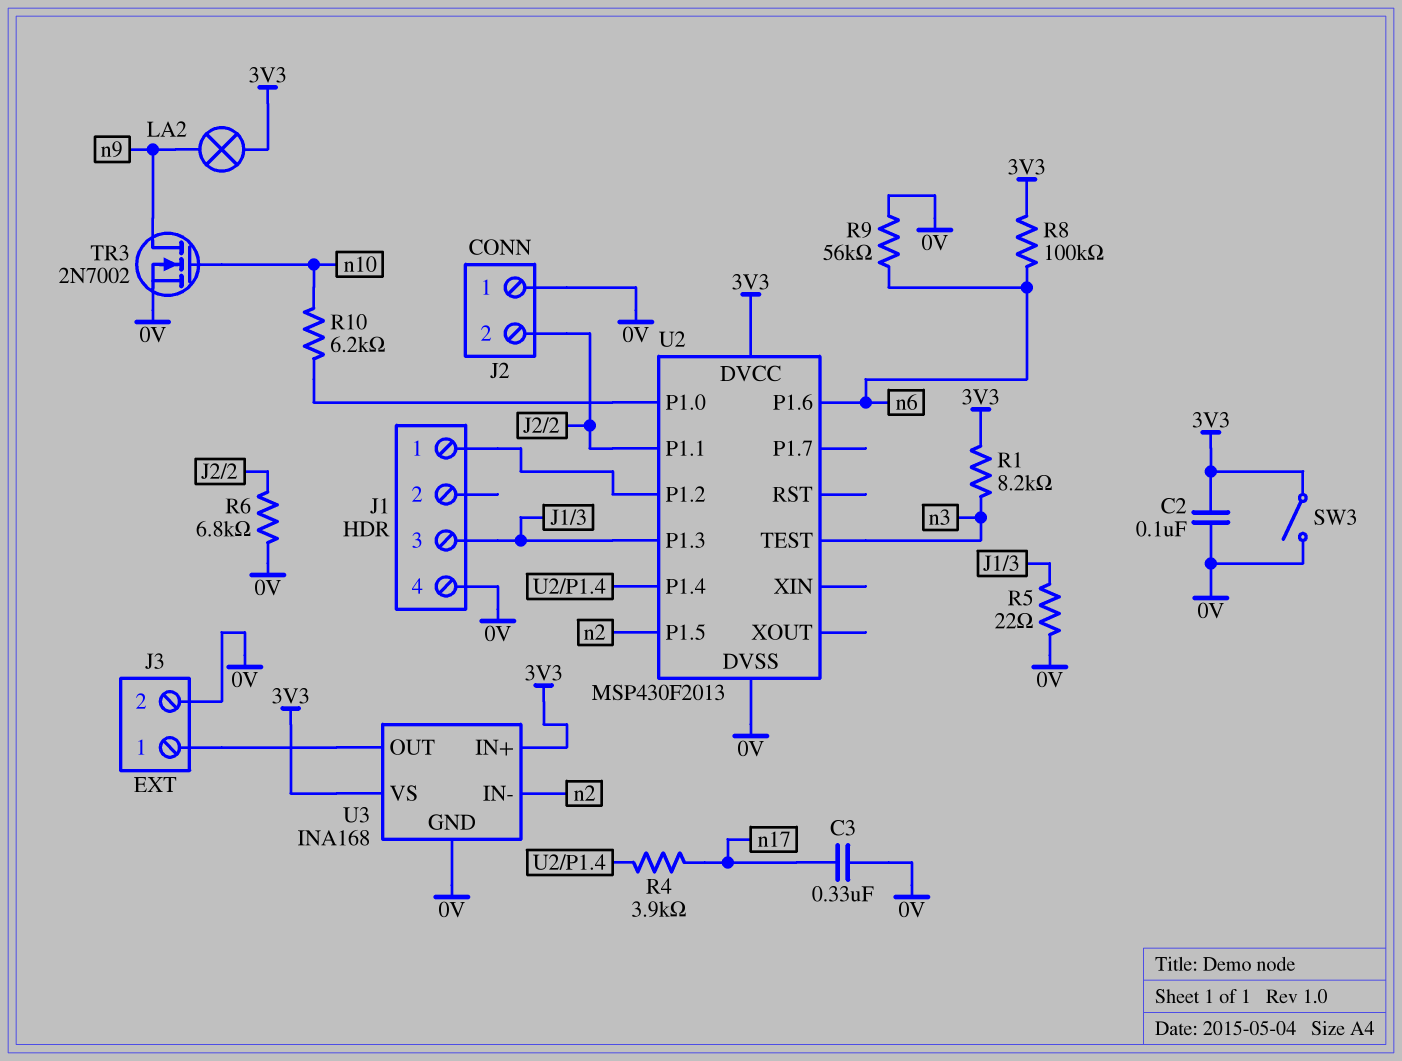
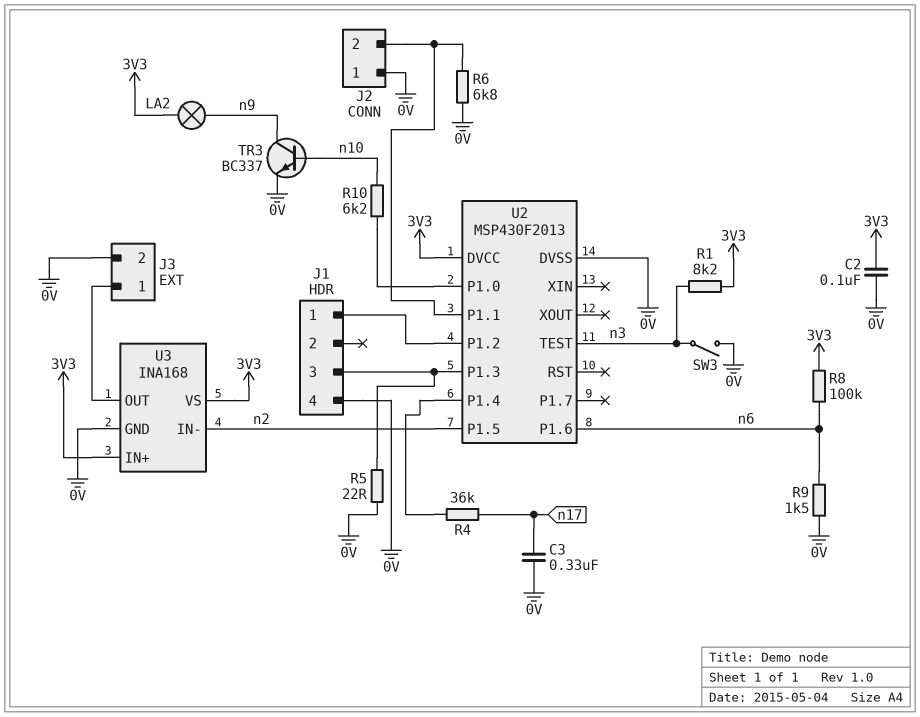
R4: 3.9k (U2/P1.4, n17) -> 36k (U2/P1.4, n17)
R9: 56k (0V, n6) -> 1.5k (0V, n6)
SW3: switch (0V, 3V3) -> switch (0V, n3)
TR3: NMOS 2N7002 (G n10, D n9, S 0V) -> NPN BC337 (B n10, C n9, E 0V)

